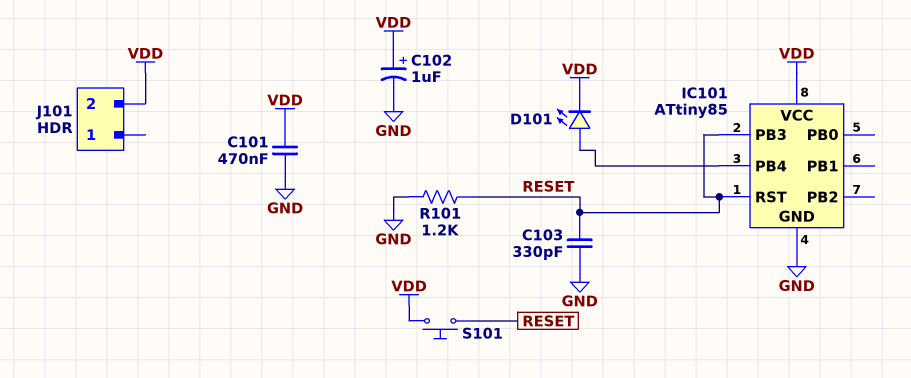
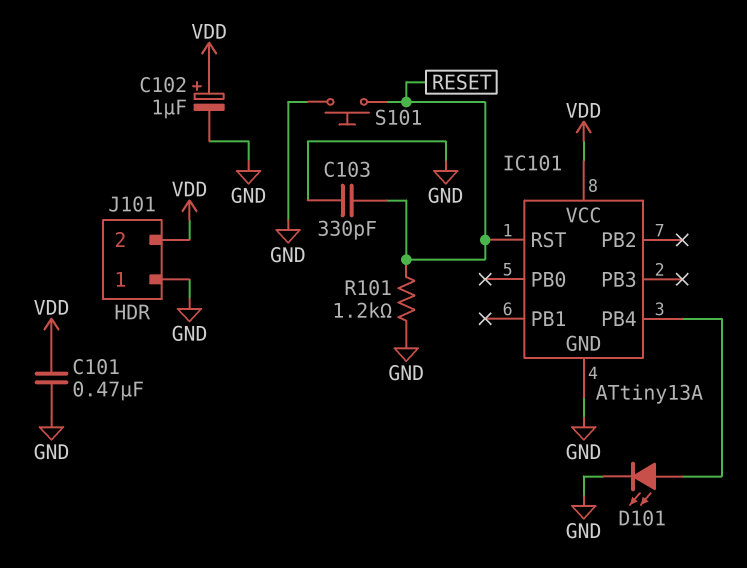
D101: LED (A IC101/PB4, K VDD) -> LED (A IC101/PB4, K GND)
IC101: ATtiny85 -> ATtiny13A
IC101 pin PB3: RESET -> none
J101 pin 1: none -> GND
S101: button (RESET, VDD) -> button (GND, RESET)

